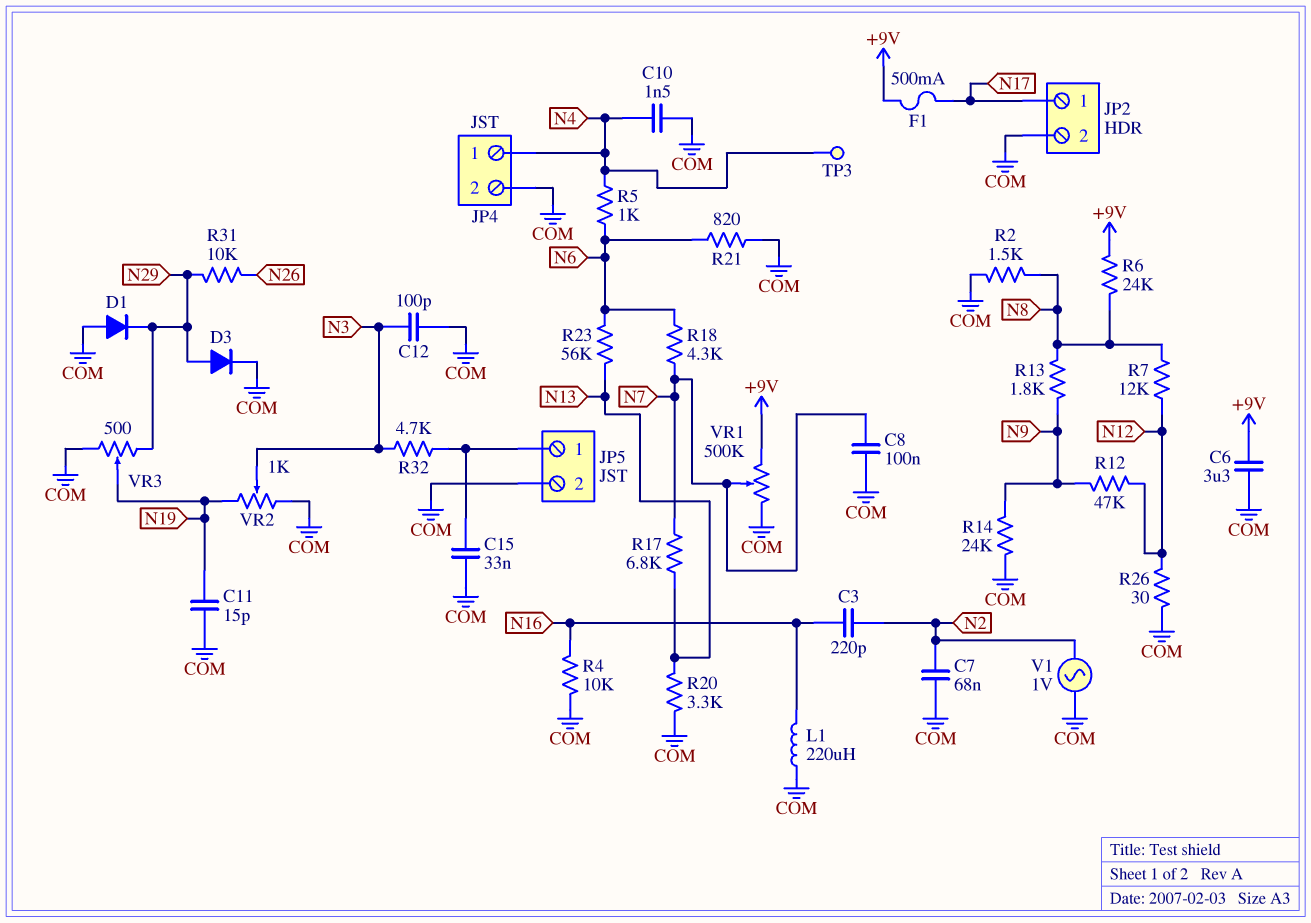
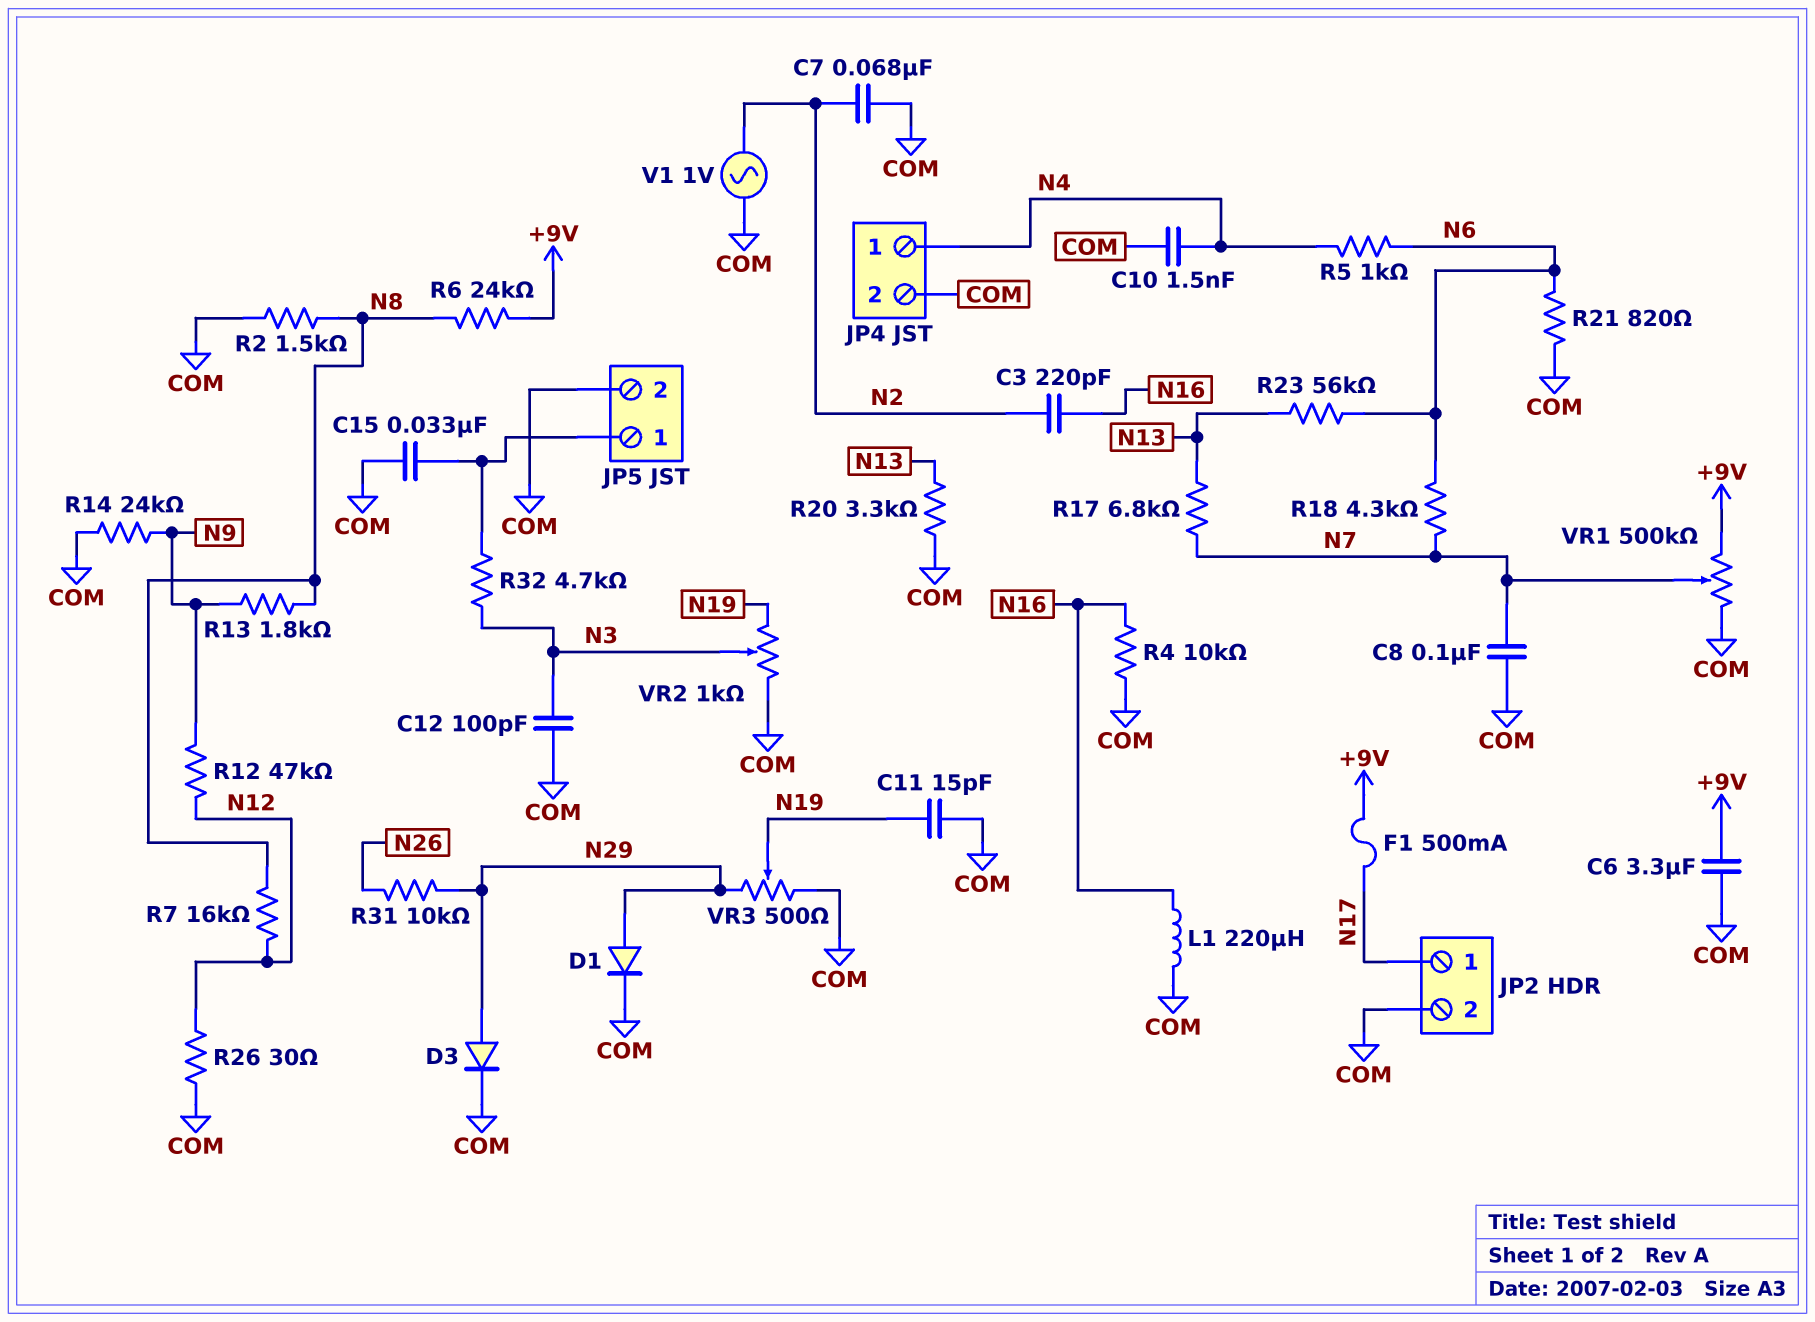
D1: diode (A COM, K N29) -> diode (A N29, K COM)
R7: 12k (N8, N12) -> 16k (N8, N12)
TP3: test point (N4) -> none

